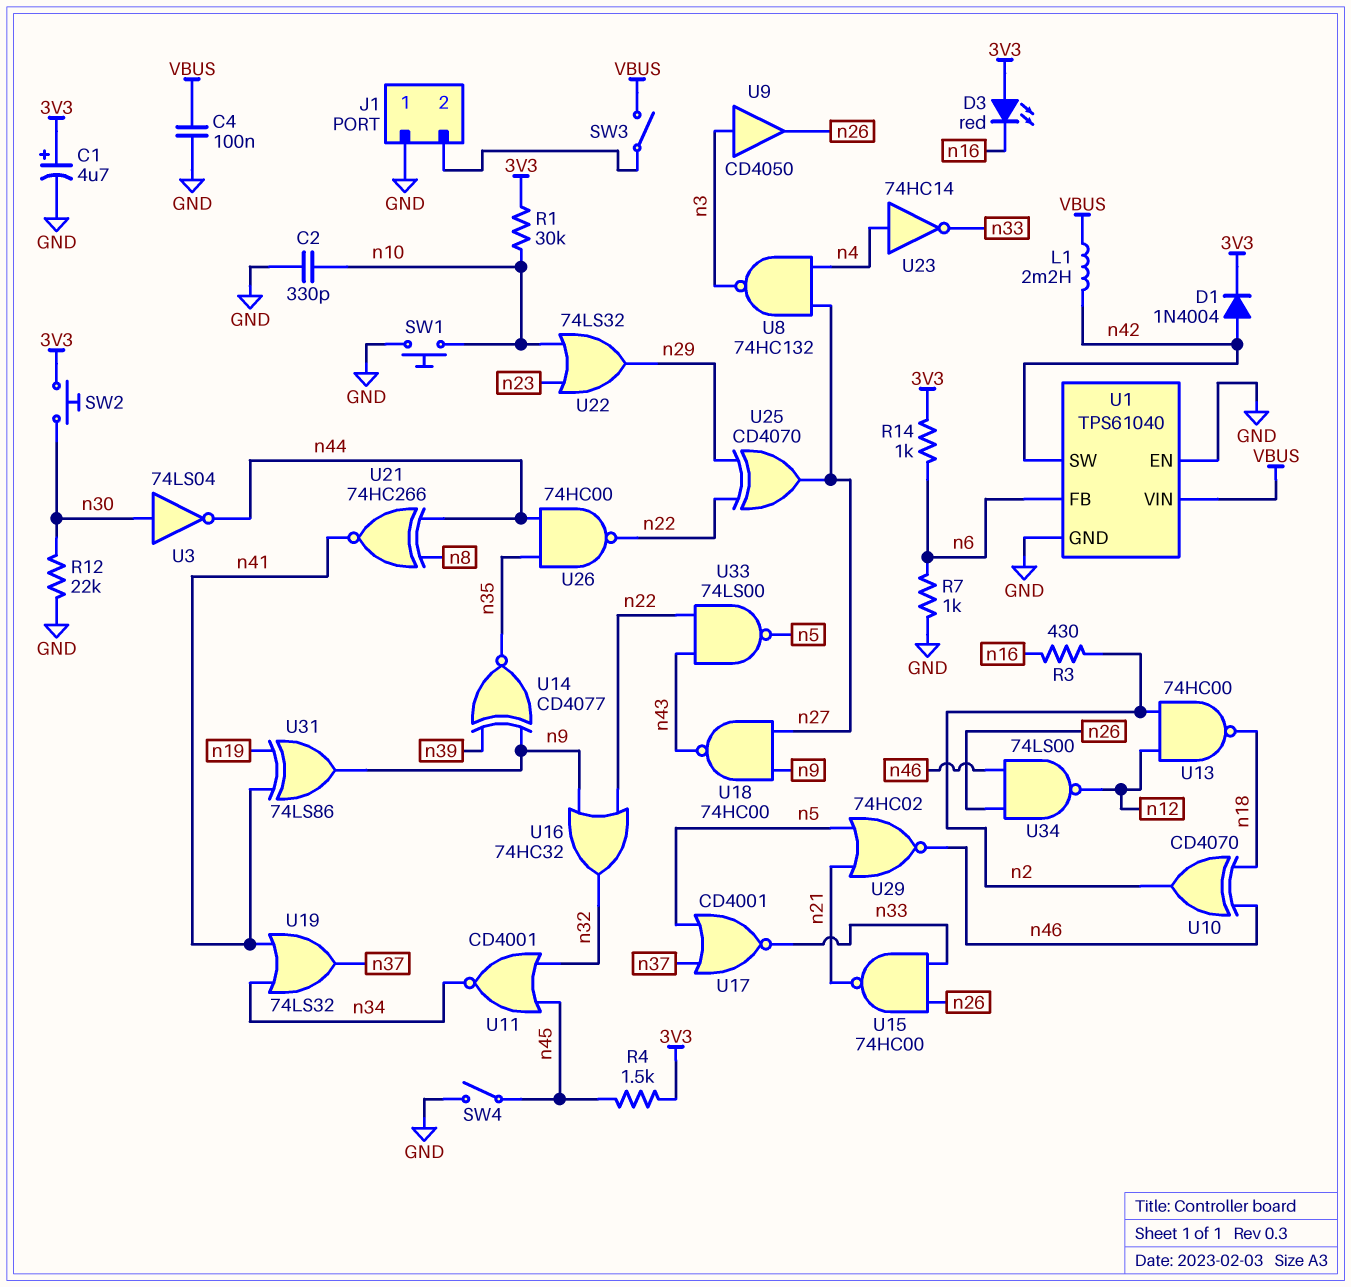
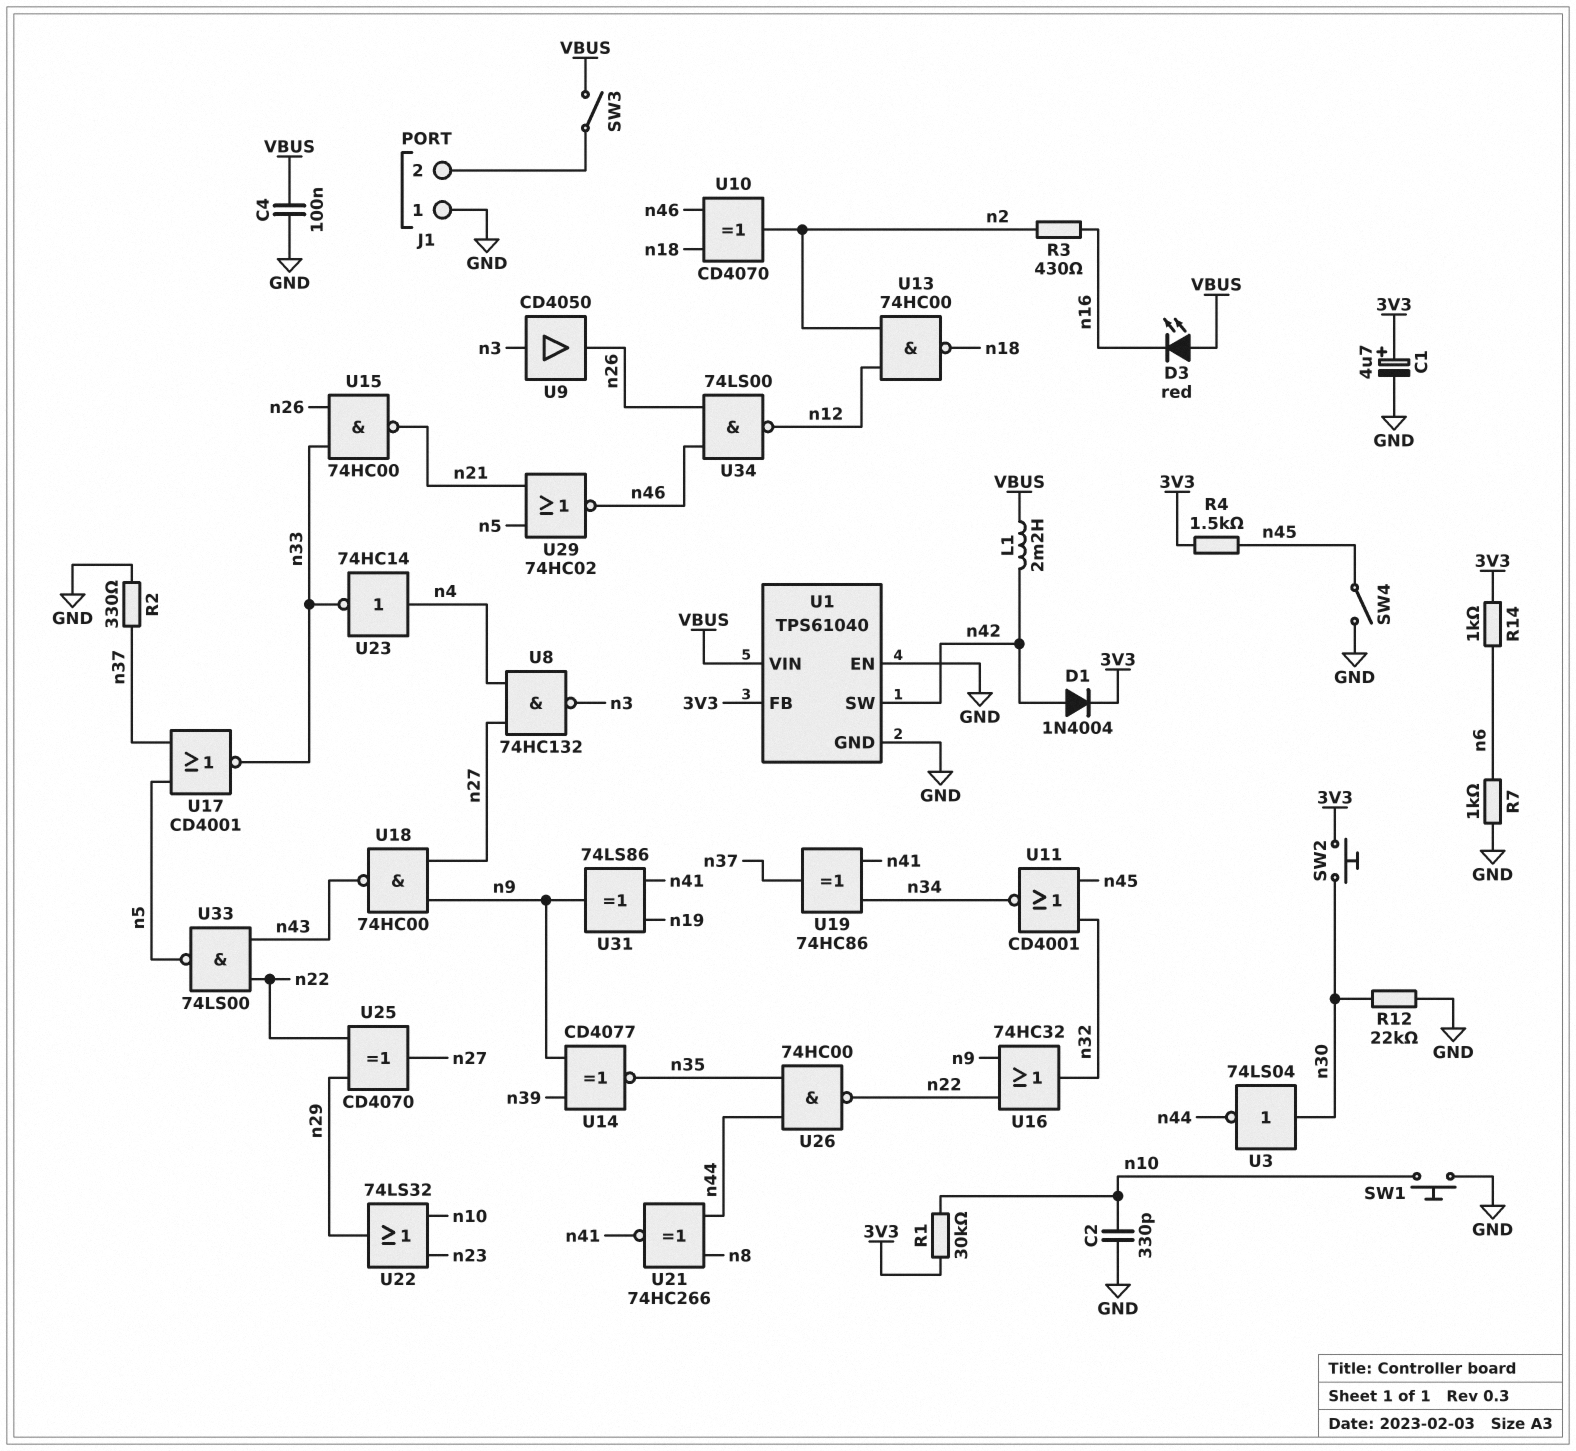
D3: LED red (A 3V3, K n16) -> LED red (A VBUS, K n16)
R2: none -> 330 (GND, n37)
U1 pin FB: n6 -> 3V3
U19: OR 74LS32 (in n34, in n41, out n37) -> XOR 74HC86 (in n34, in n41, out n37)

